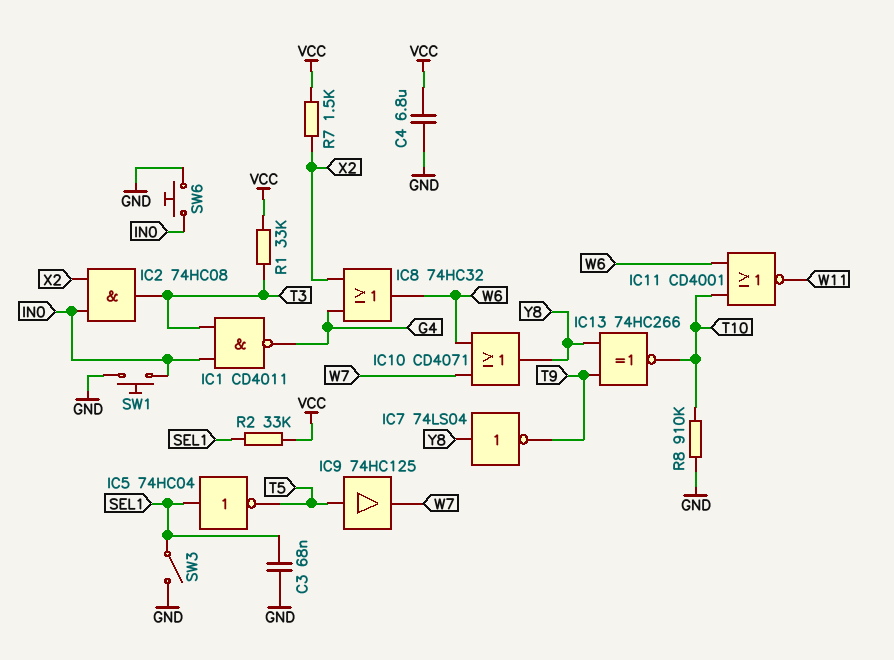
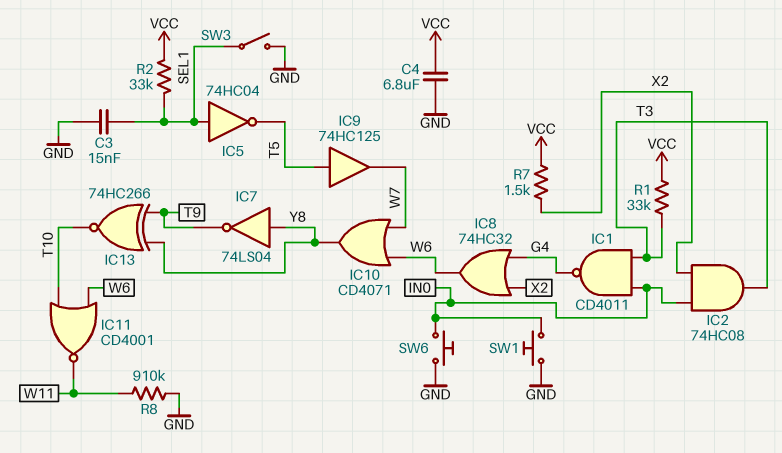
C3: 68nF (GND, SEL1) -> 15nF (GND, SEL1)
R8: 910k (GND, T10) -> 910k (GND, W11)

